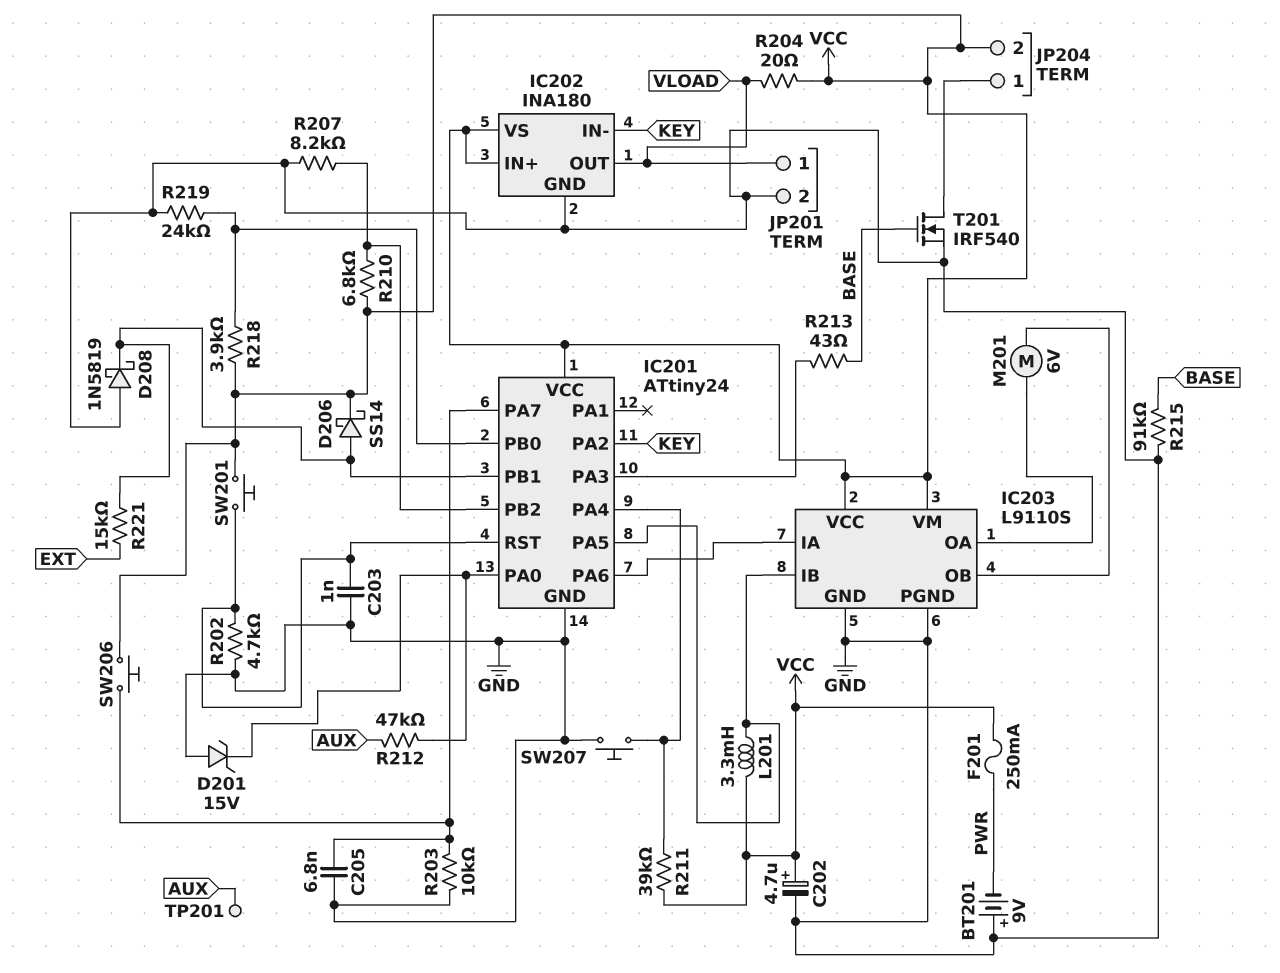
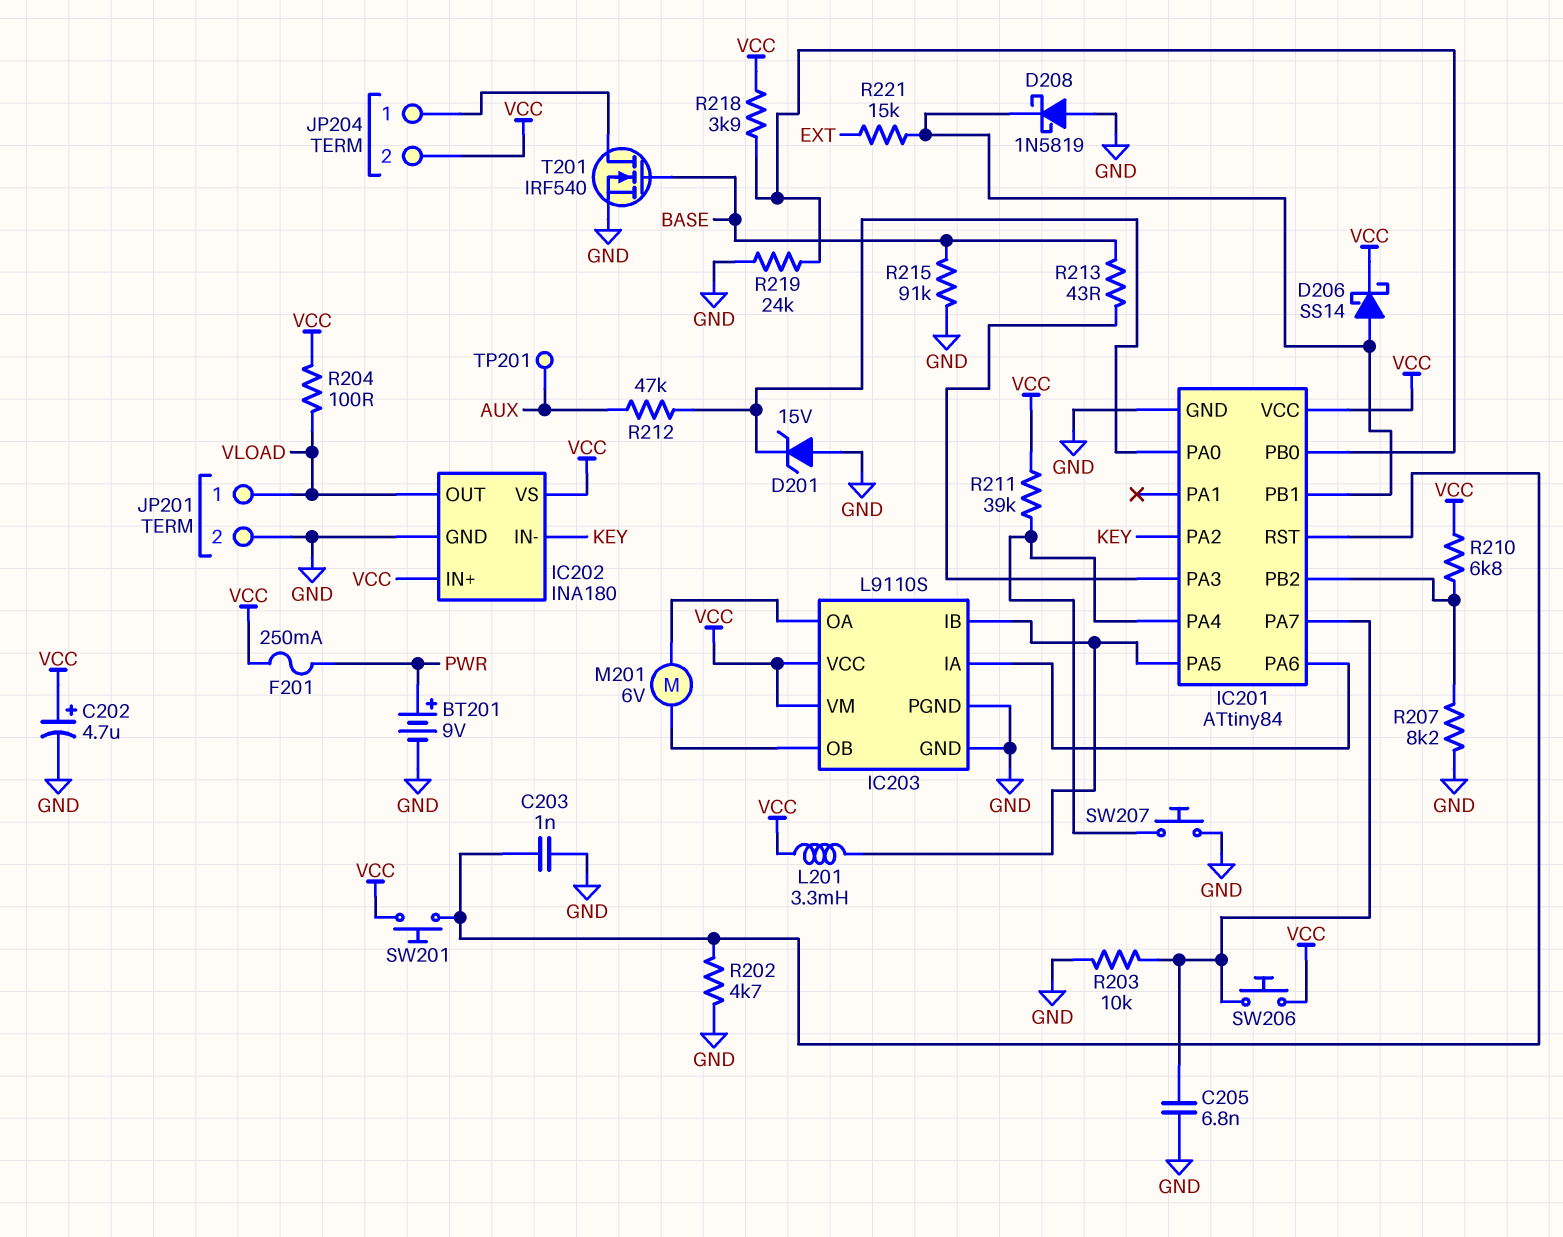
BT201: 9V (plus GND, minus PWR) -> 9V (plus PWR, minus GND)
IC201: ATtiny24 -> ATtiny84
R204: 20 (VCC, VLOAD) -> 100 (VCC, VLOAD)

